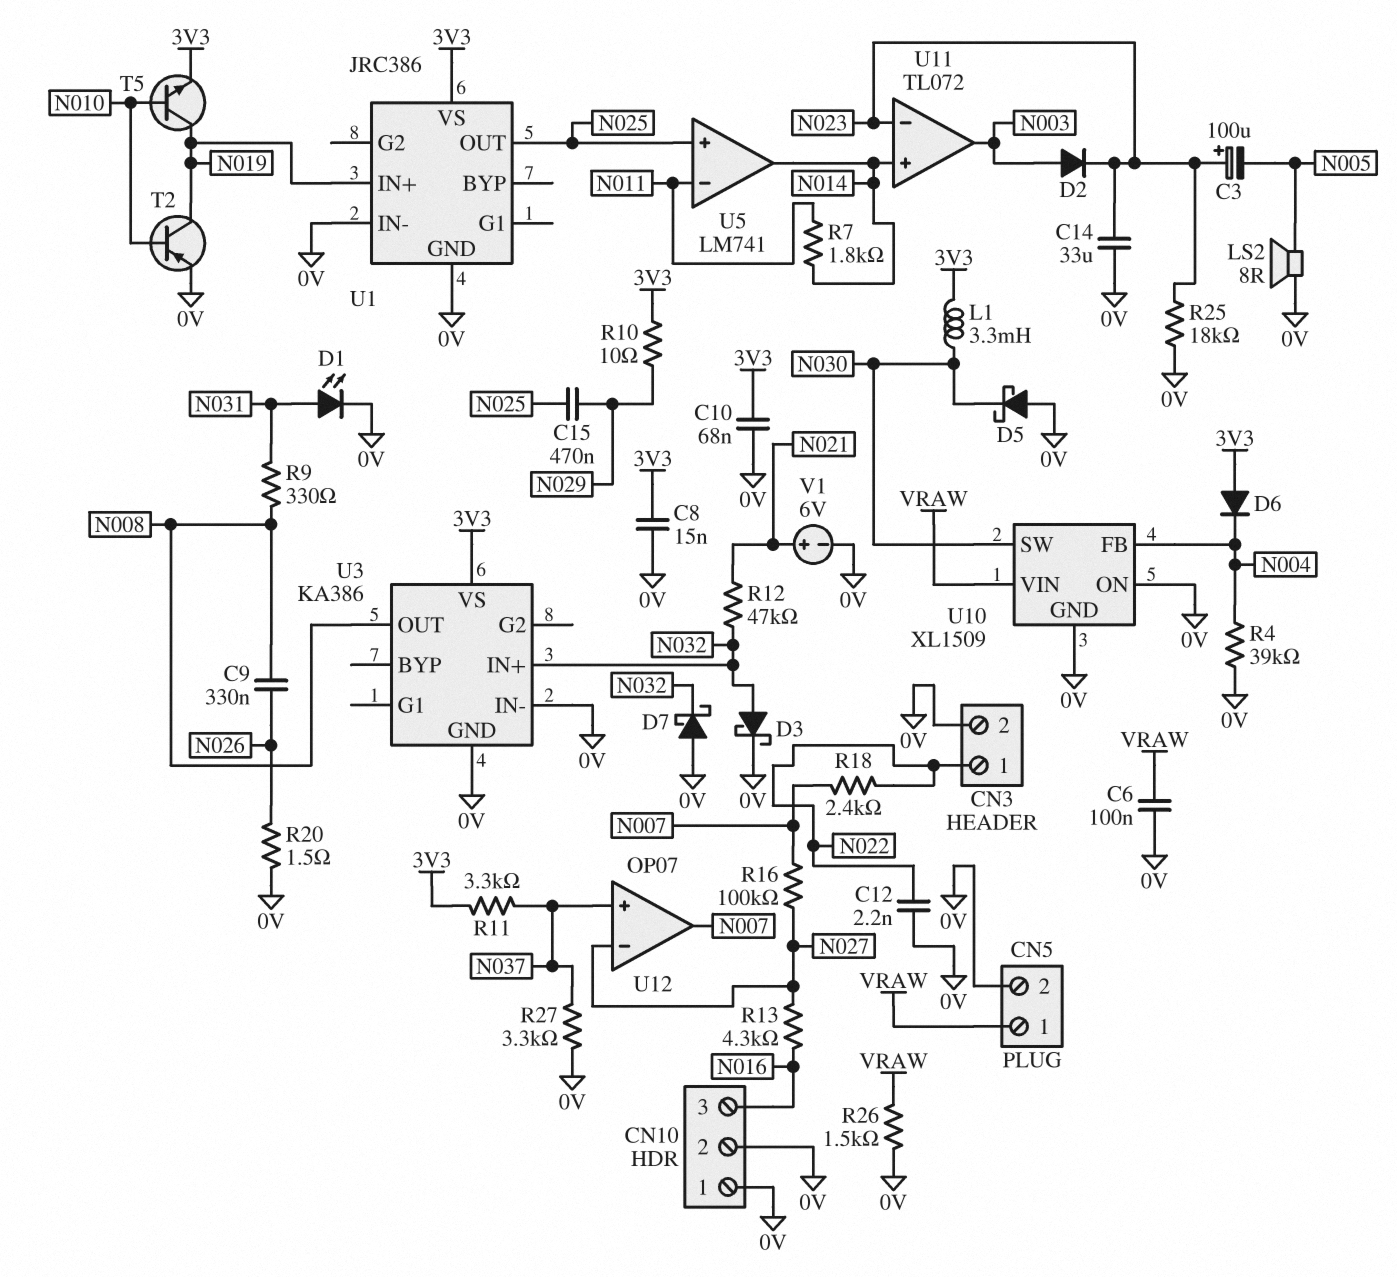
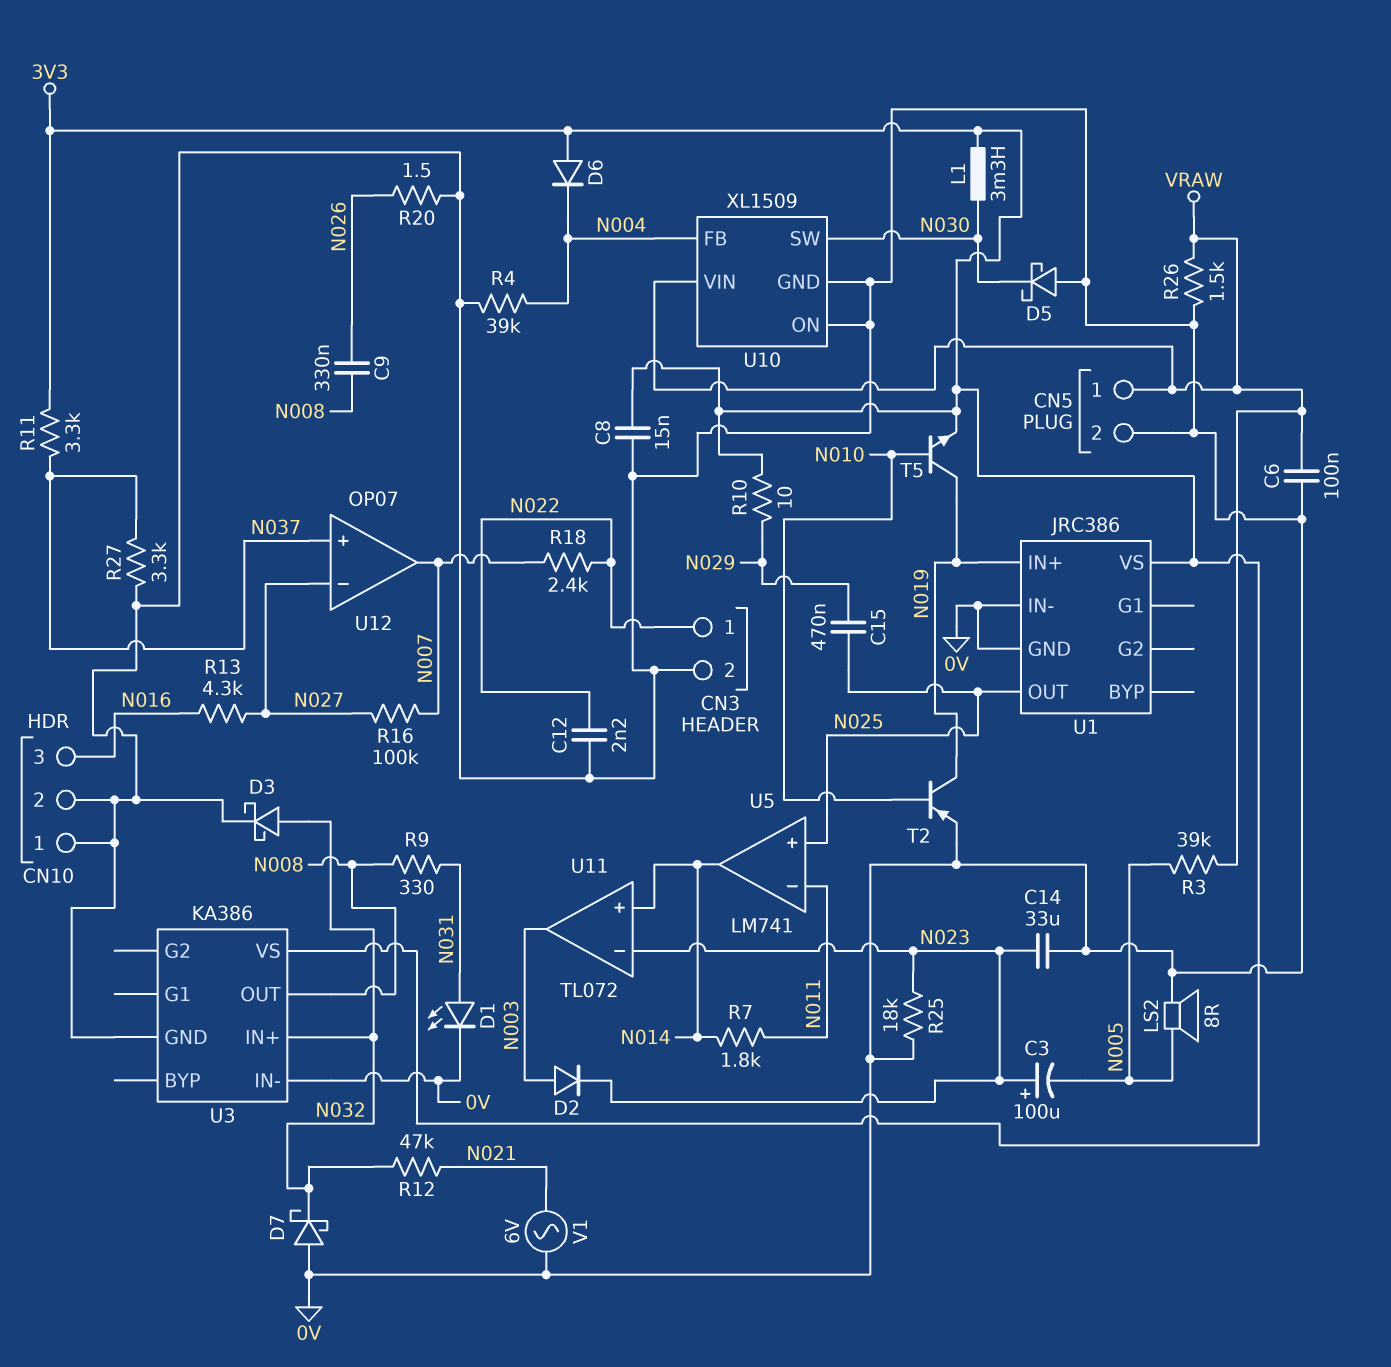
C10: 68nF (0V, 3V3) -> none
R3: none -> 39k (N005, VRAW)
V1: 6V (plus N021, minus 0V) -> AC 6V (0V, N021)

